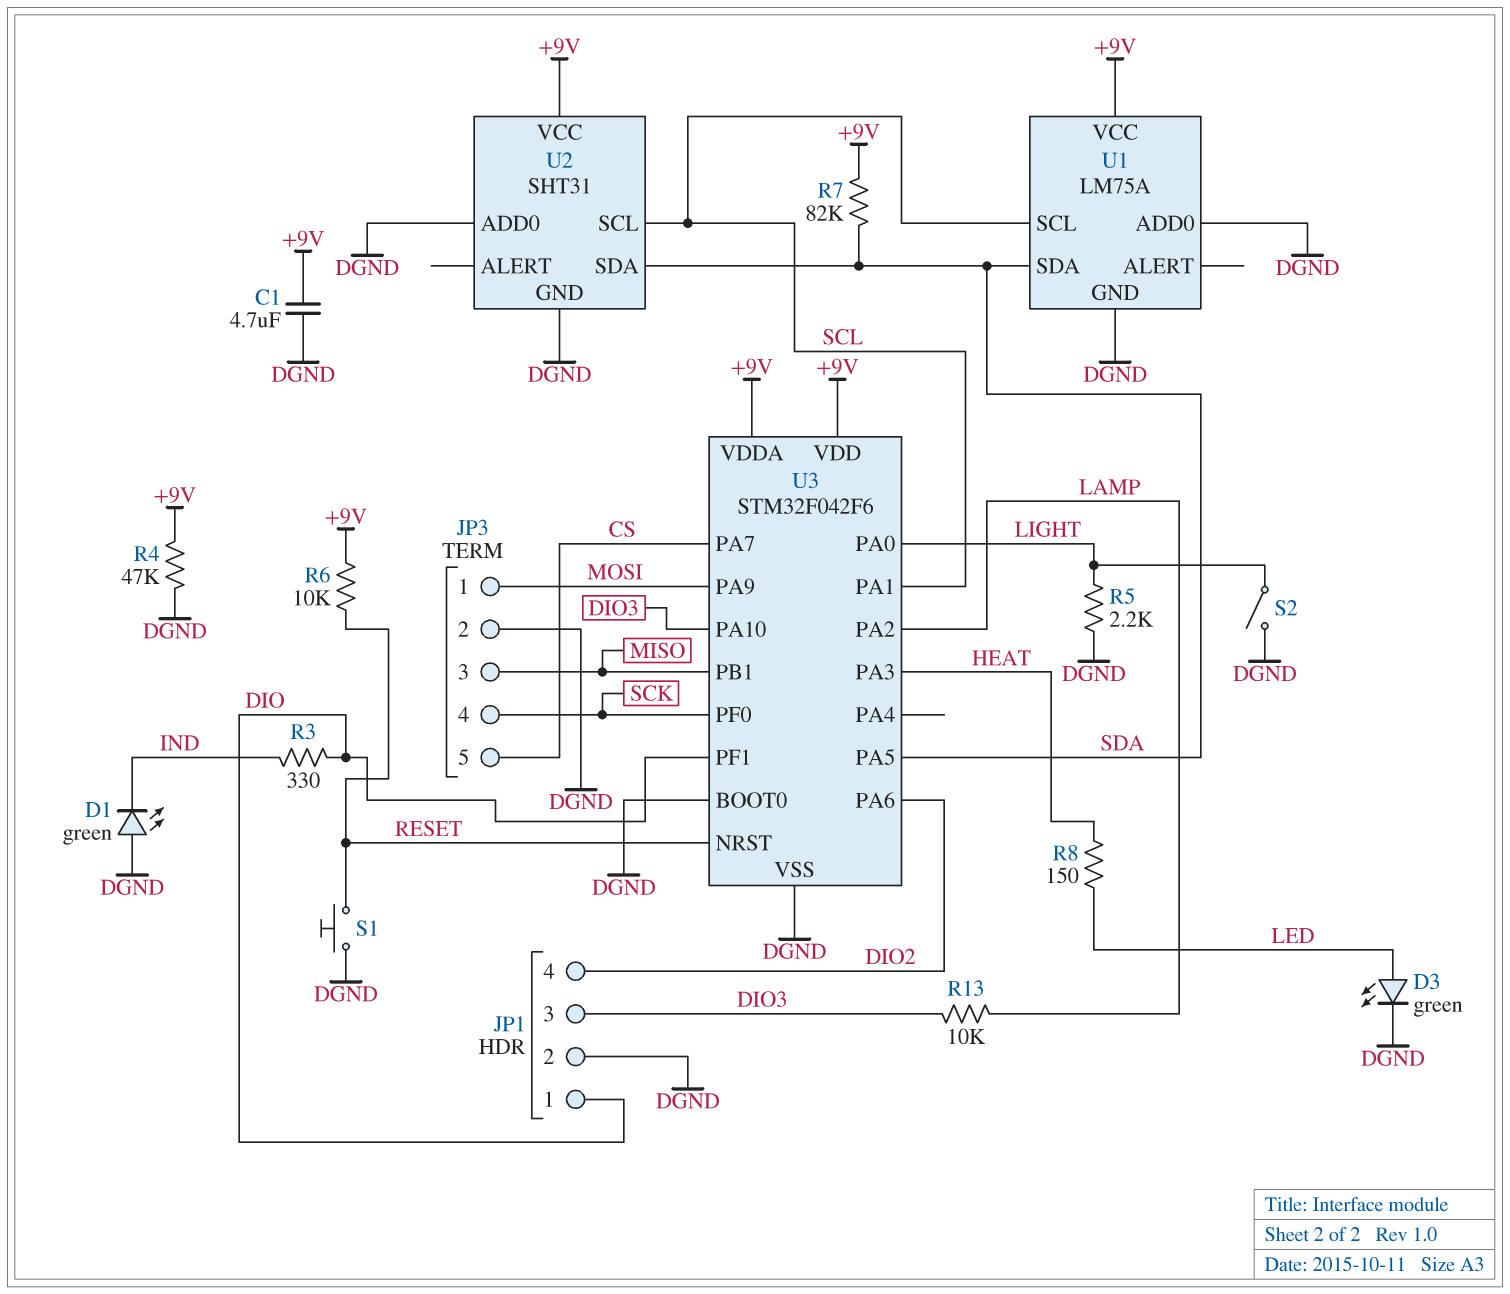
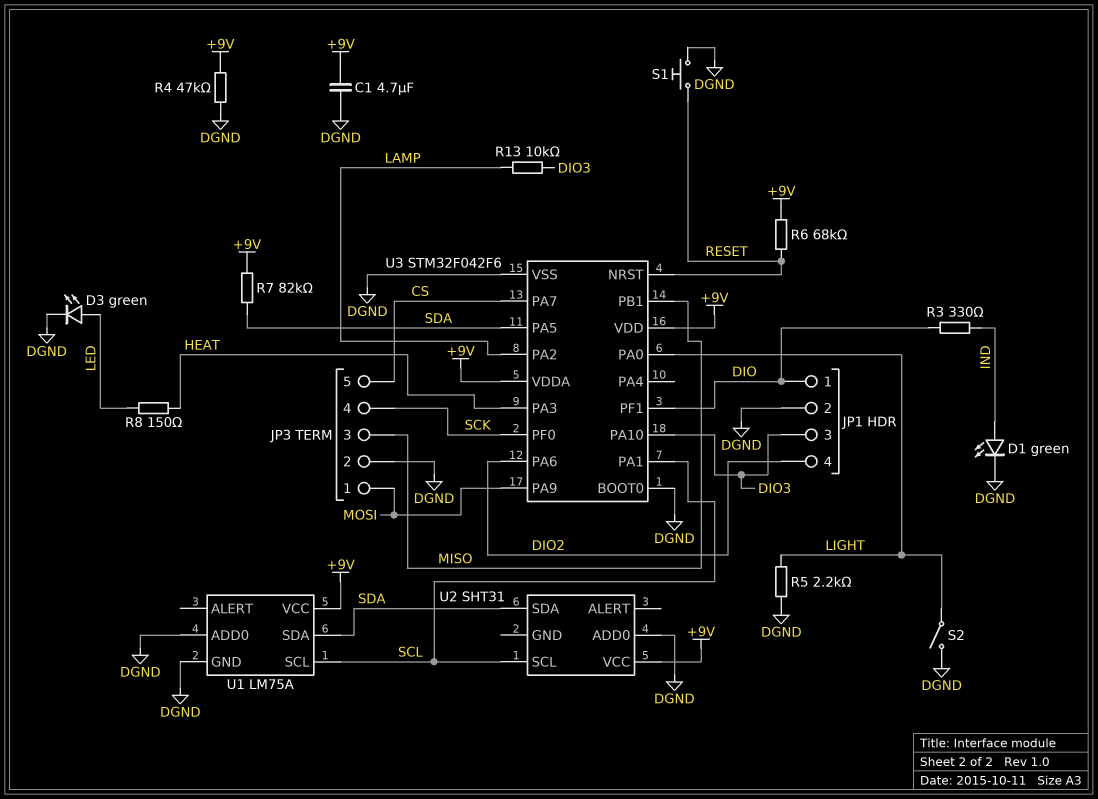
D1: LED green (A DGND, K IND) -> LED green (A IND, K DGND)
R6: 10k (+9V, RESET) -> 68k (+9V, RESET)
U2 pin GND: DGND -> none

